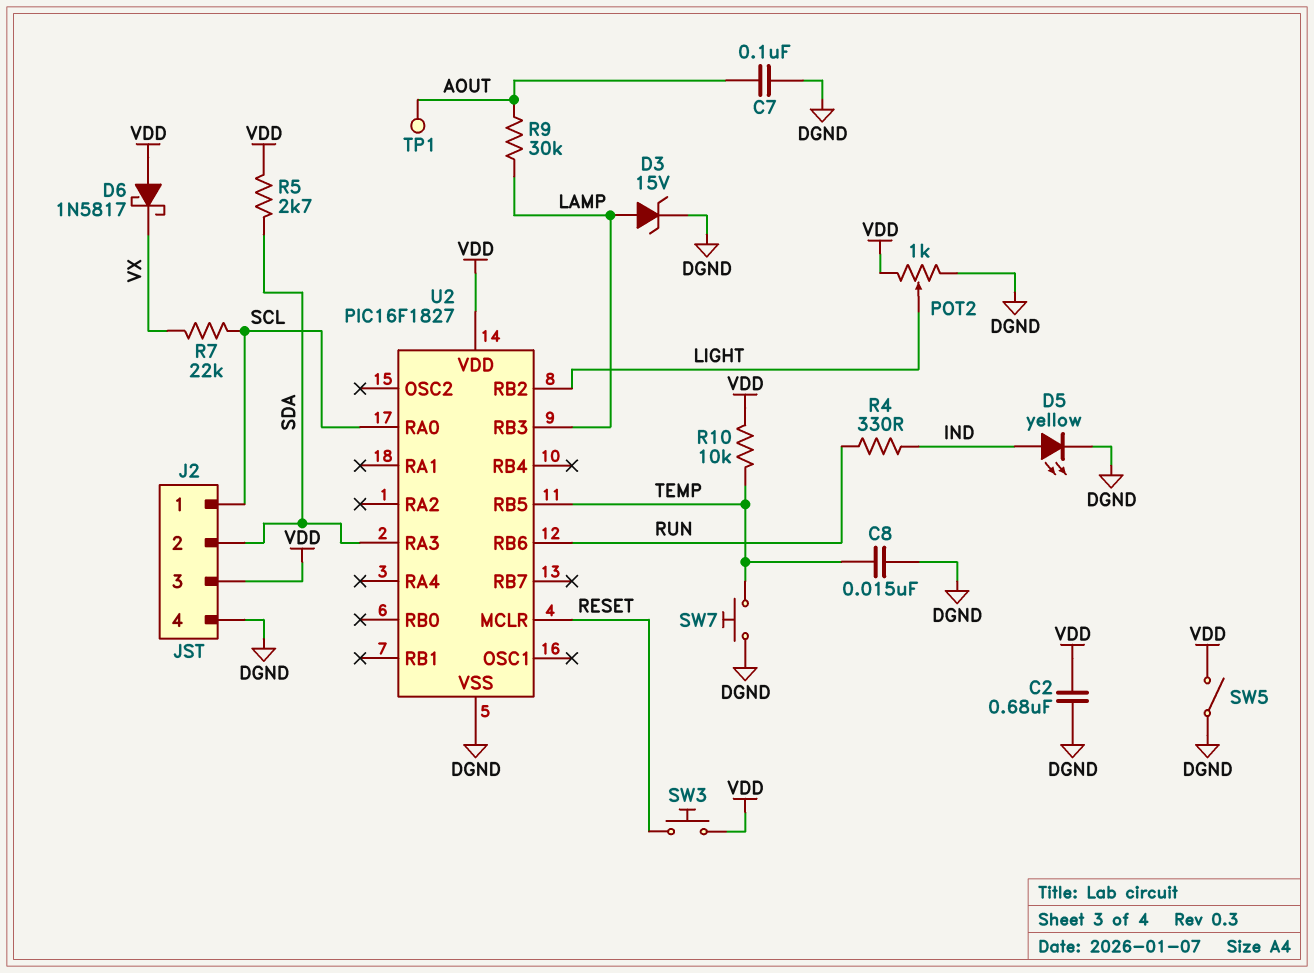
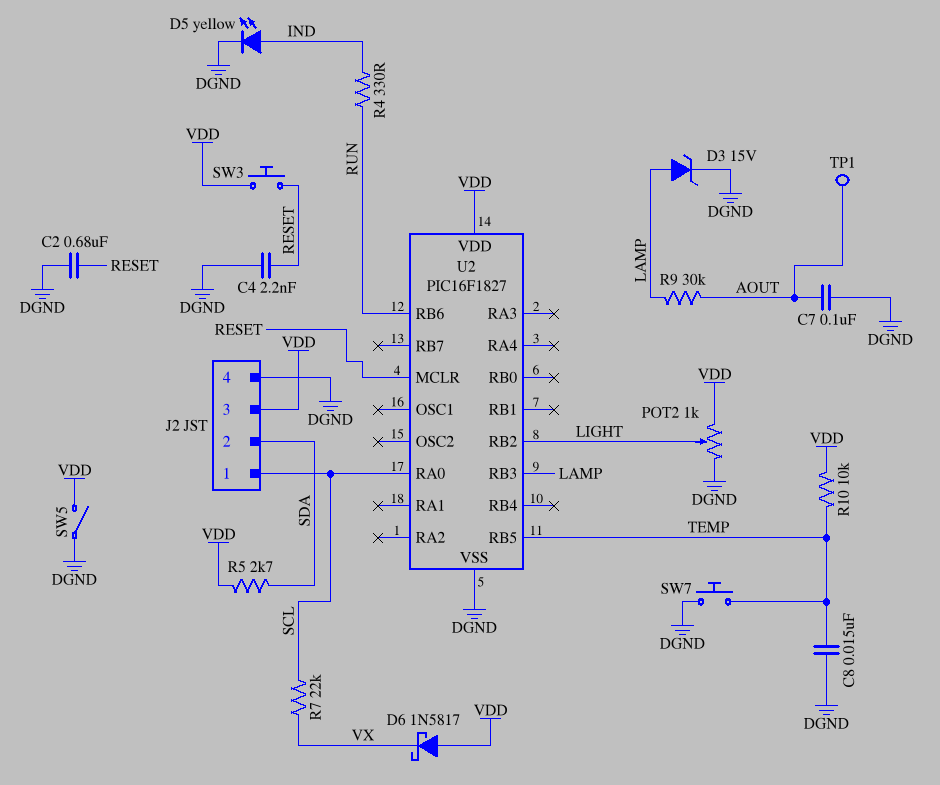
C2: 680nF (DGND, VDD) -> 680nF (DGND, RESET)
C4: none -> 2.2nF (DGND, RESET)
U2 pin RA3: SDA -> none

